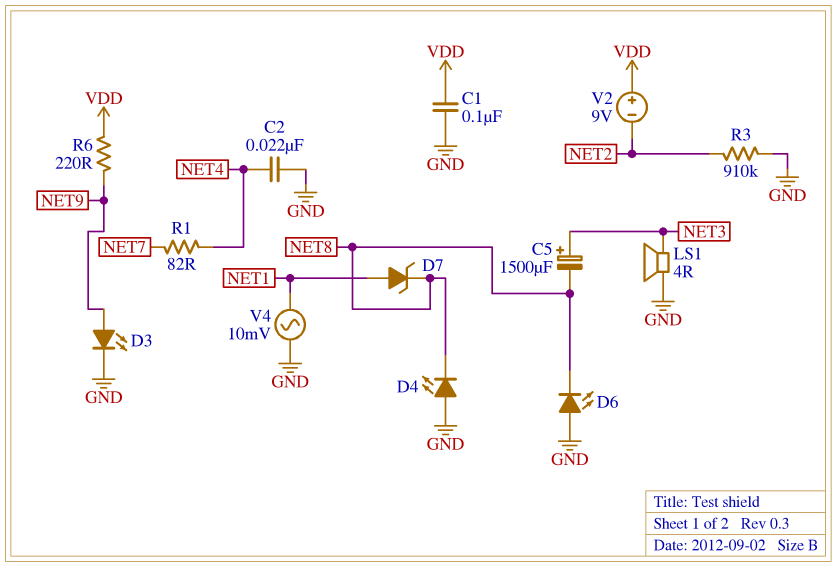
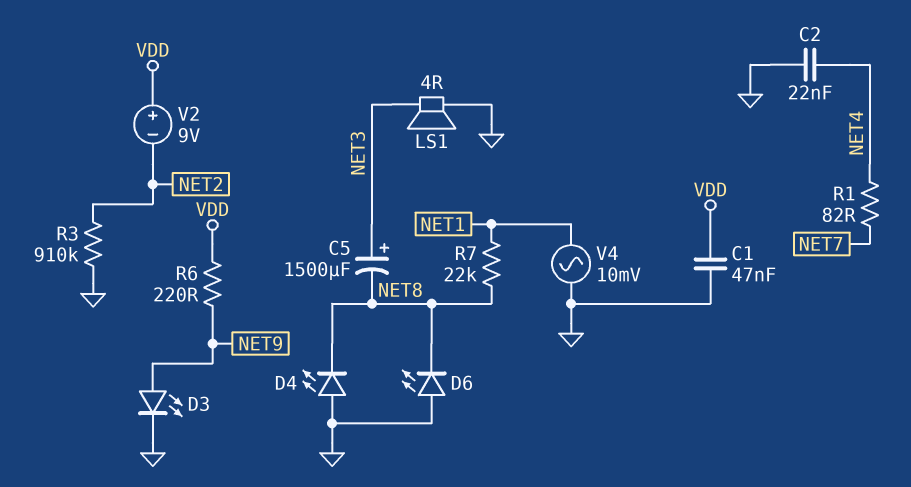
C1: 100nF (GND, VDD) -> 47nF (GND, VDD)
D7: zener (A NET1, K NET8) -> none
R7: none -> 22k (NET1, NET8)

